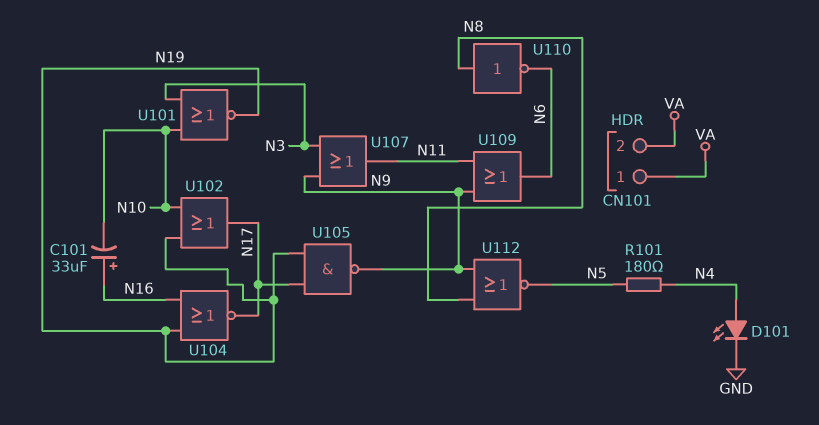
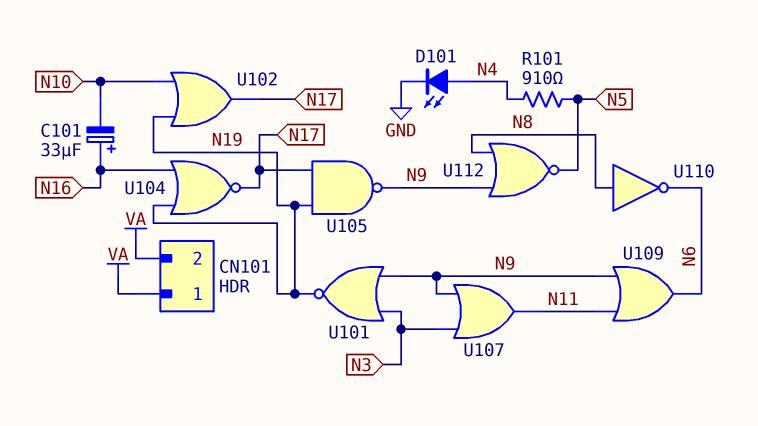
R101: 180 (N4, N5) -> 910 (N4, N5)
U101: NOR (in N3, in N10, out N19) -> NOR (in N3, in N9, out N19)

